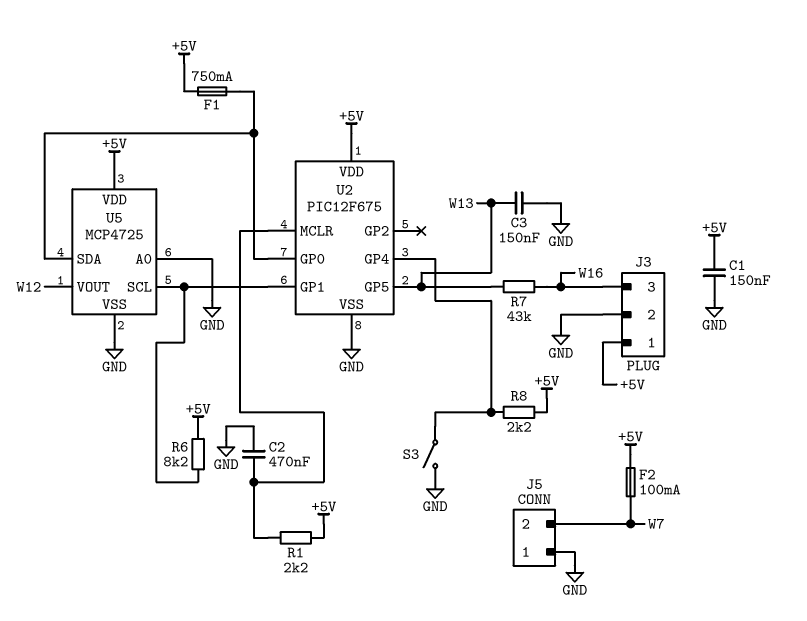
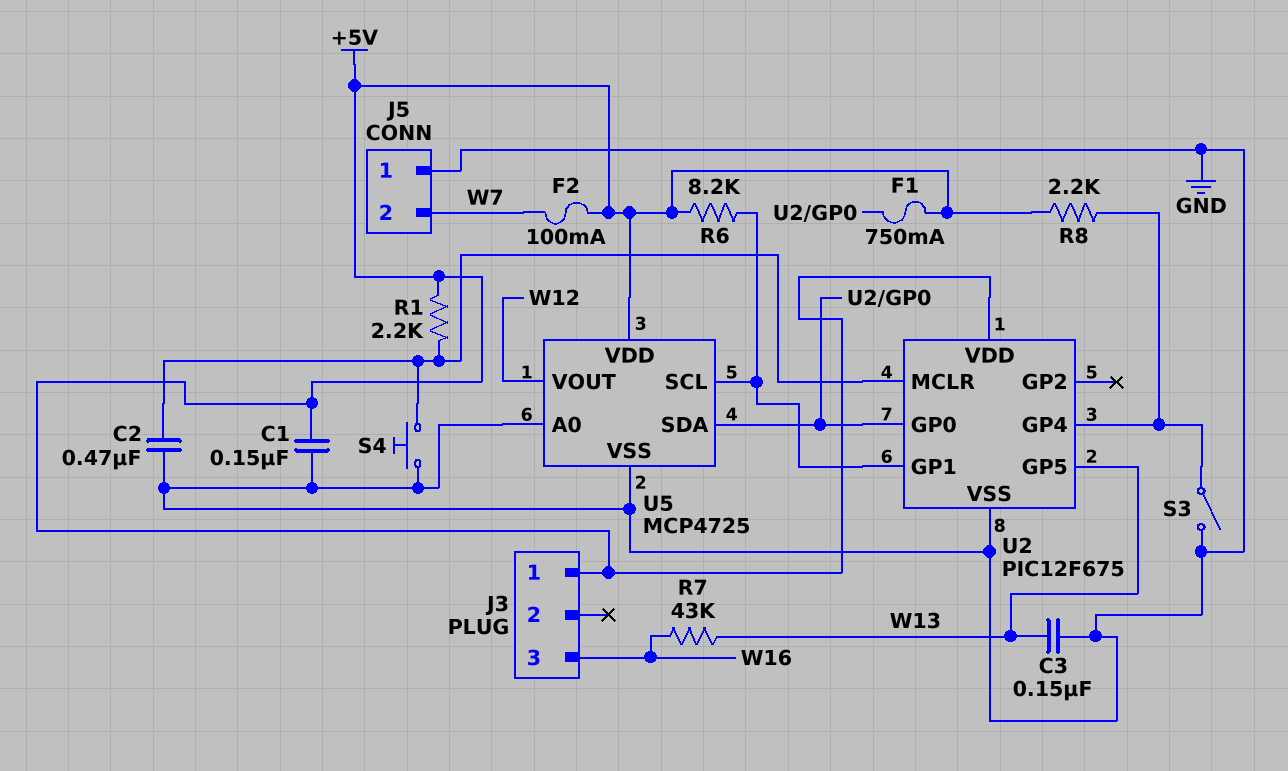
J3 pin 2: GND -> none
S4: none -> button (GND, U2/MCLR)

